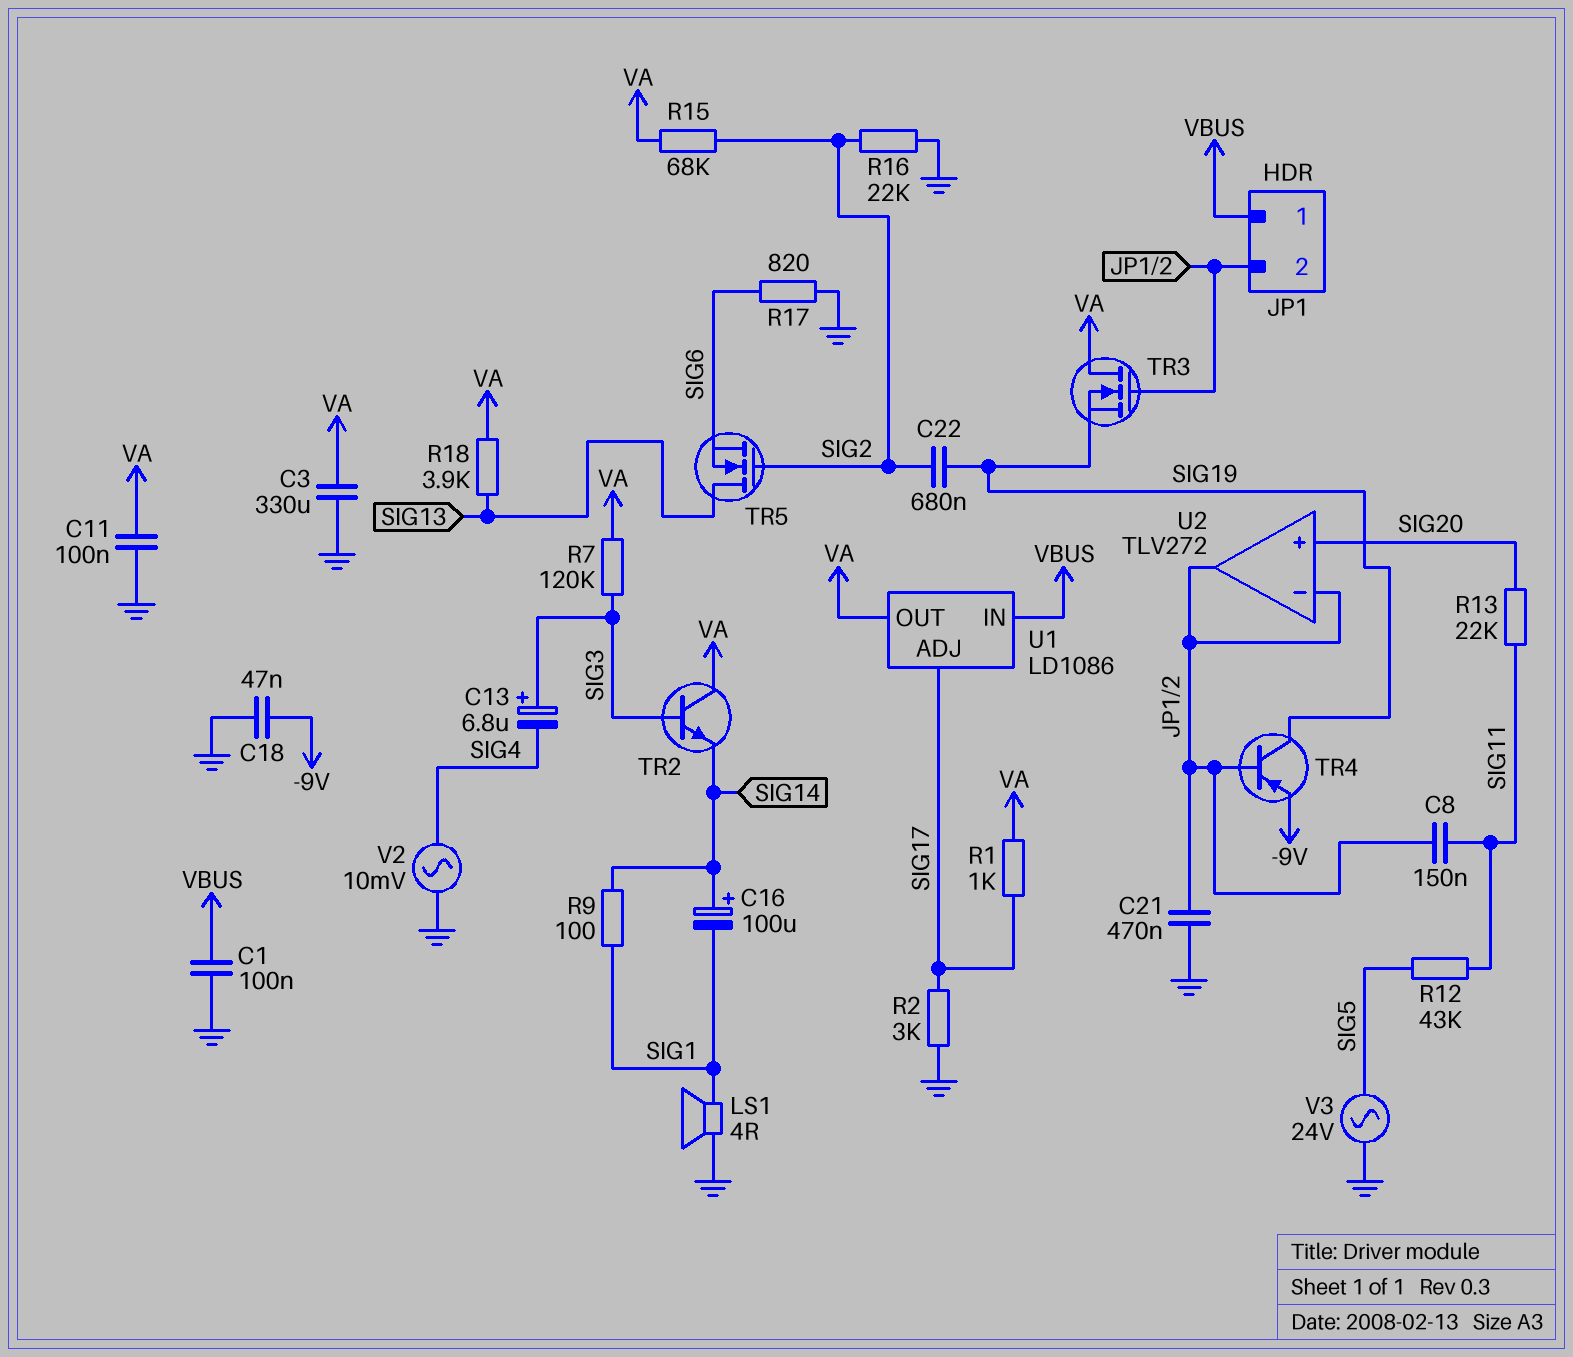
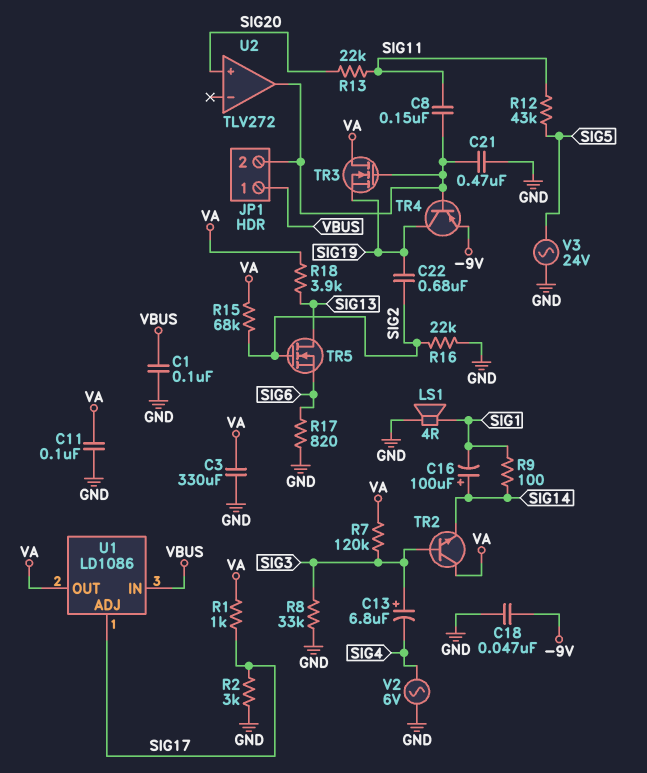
R8: none -> 33k (GND, SIG3)
U2 pin in-: JP1/2 -> none
V2: AC 10mV (GND, SIG4) -> AC 6V (GND, SIG4)

